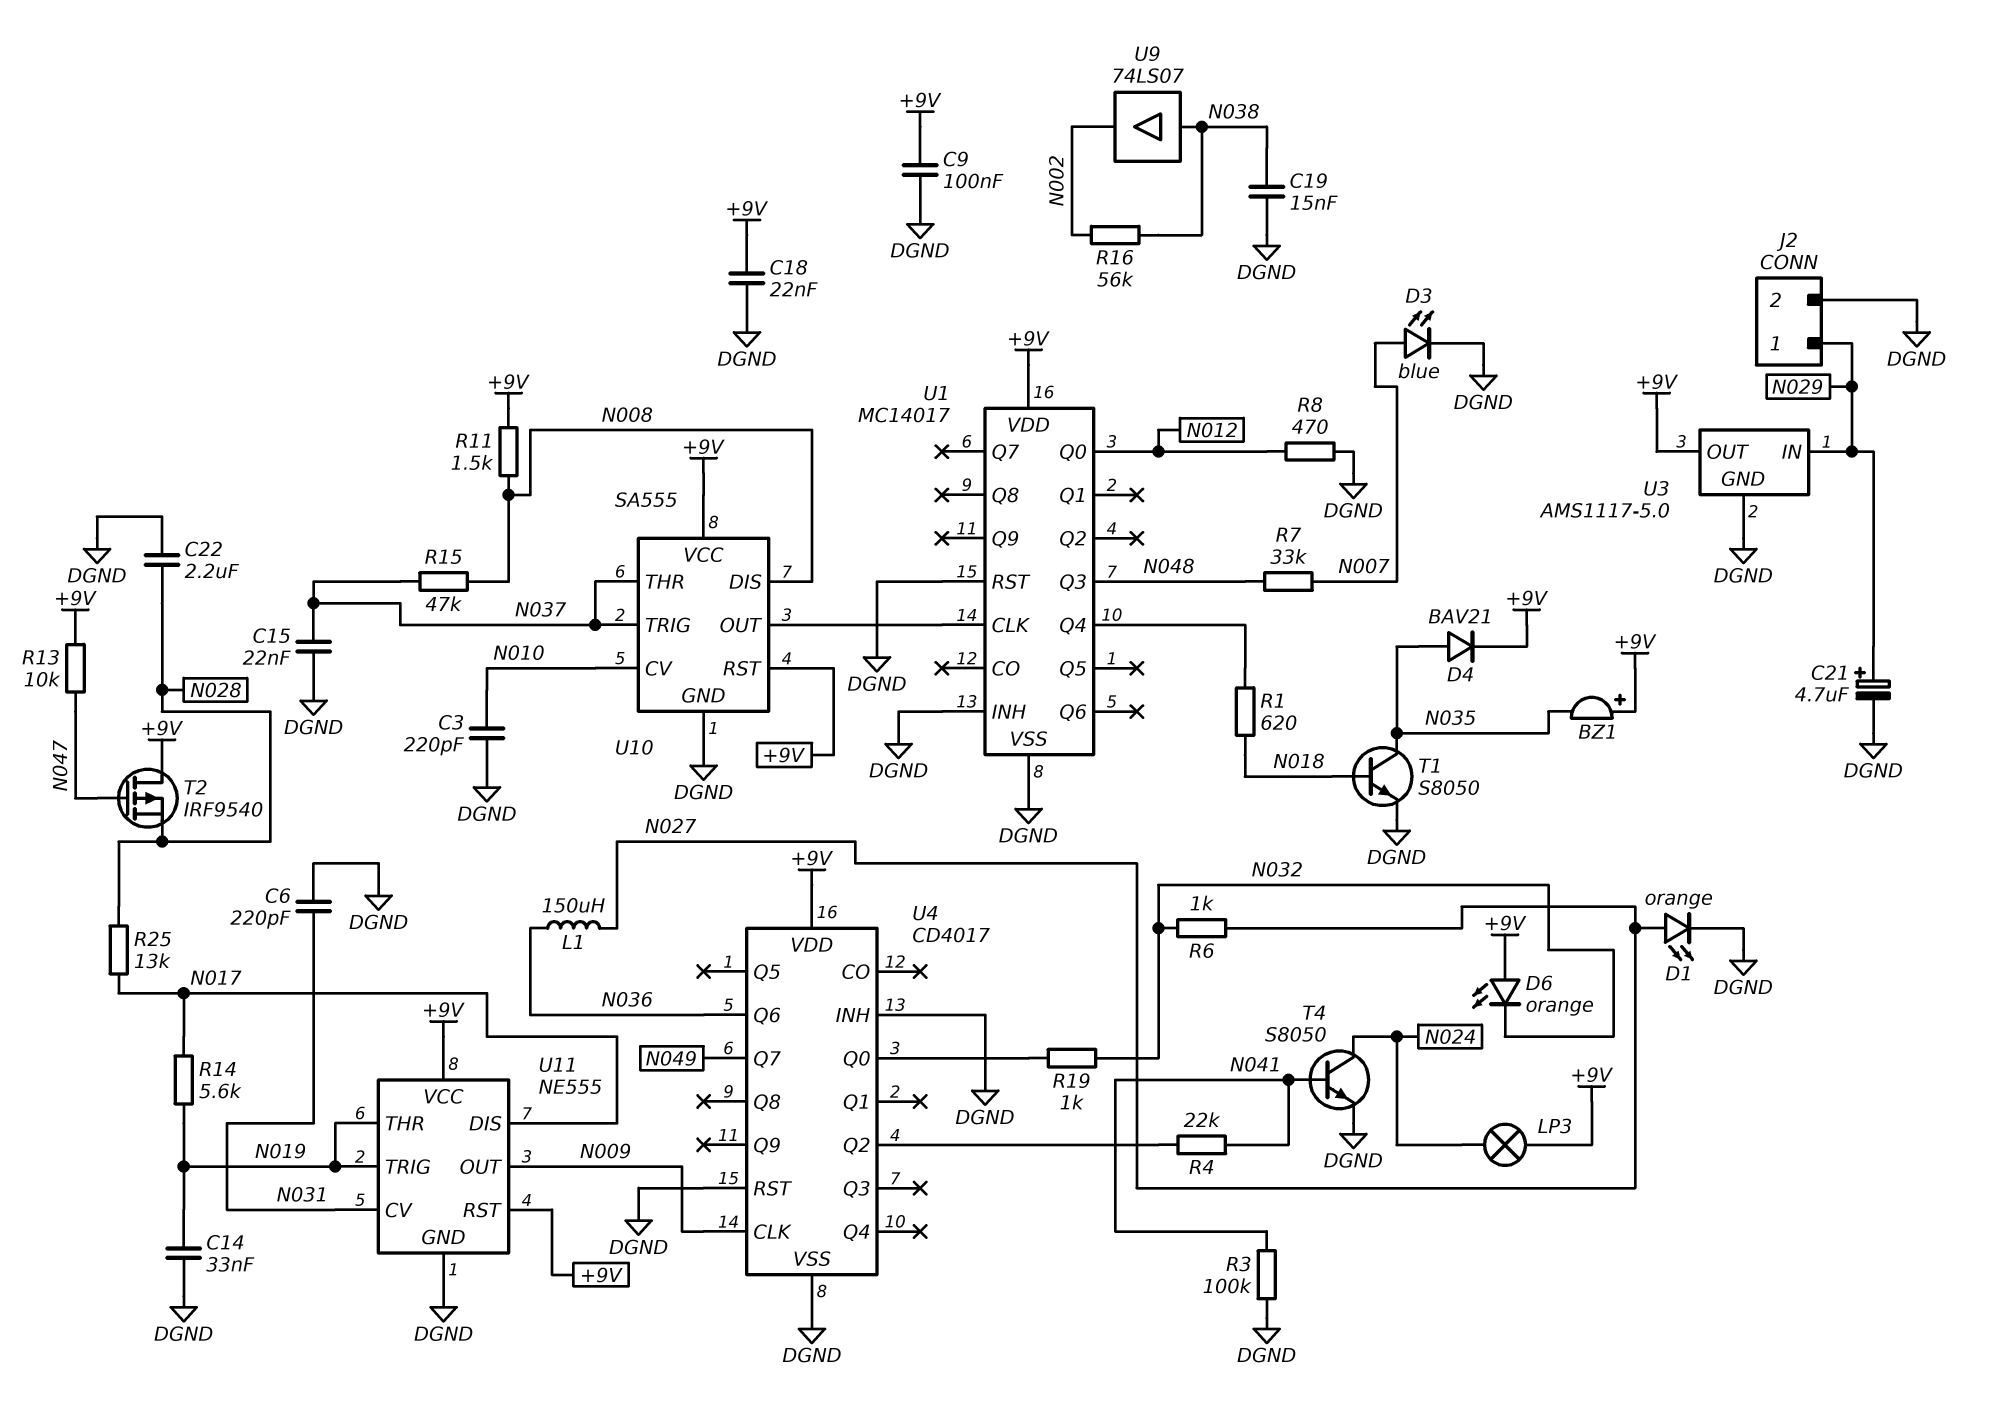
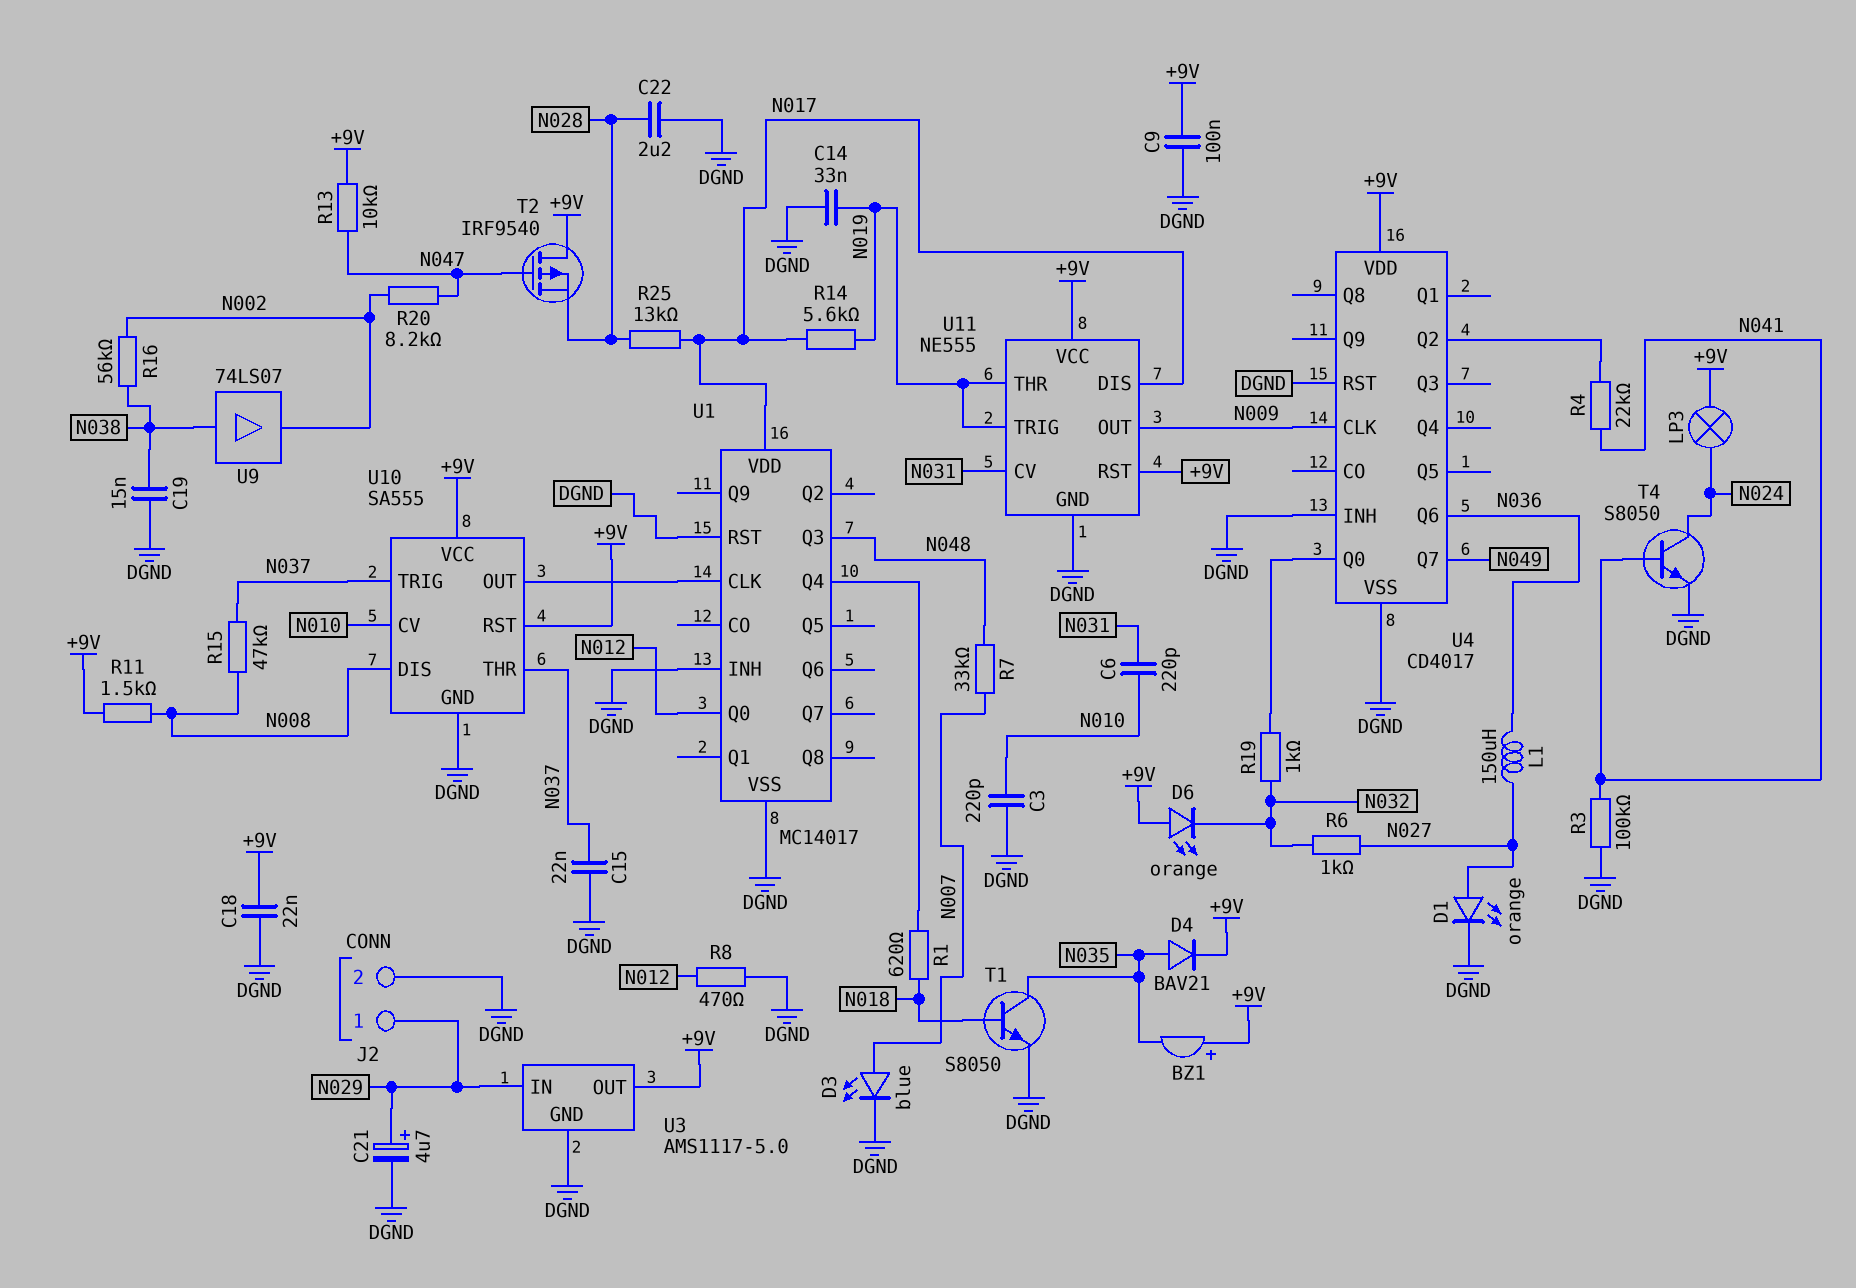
C6: 220pF (DGND, N031) -> 220pF (N010, N031)
R20: none -> 8.2k (N002, N047)
U1 pin VDD: +9V -> N017

